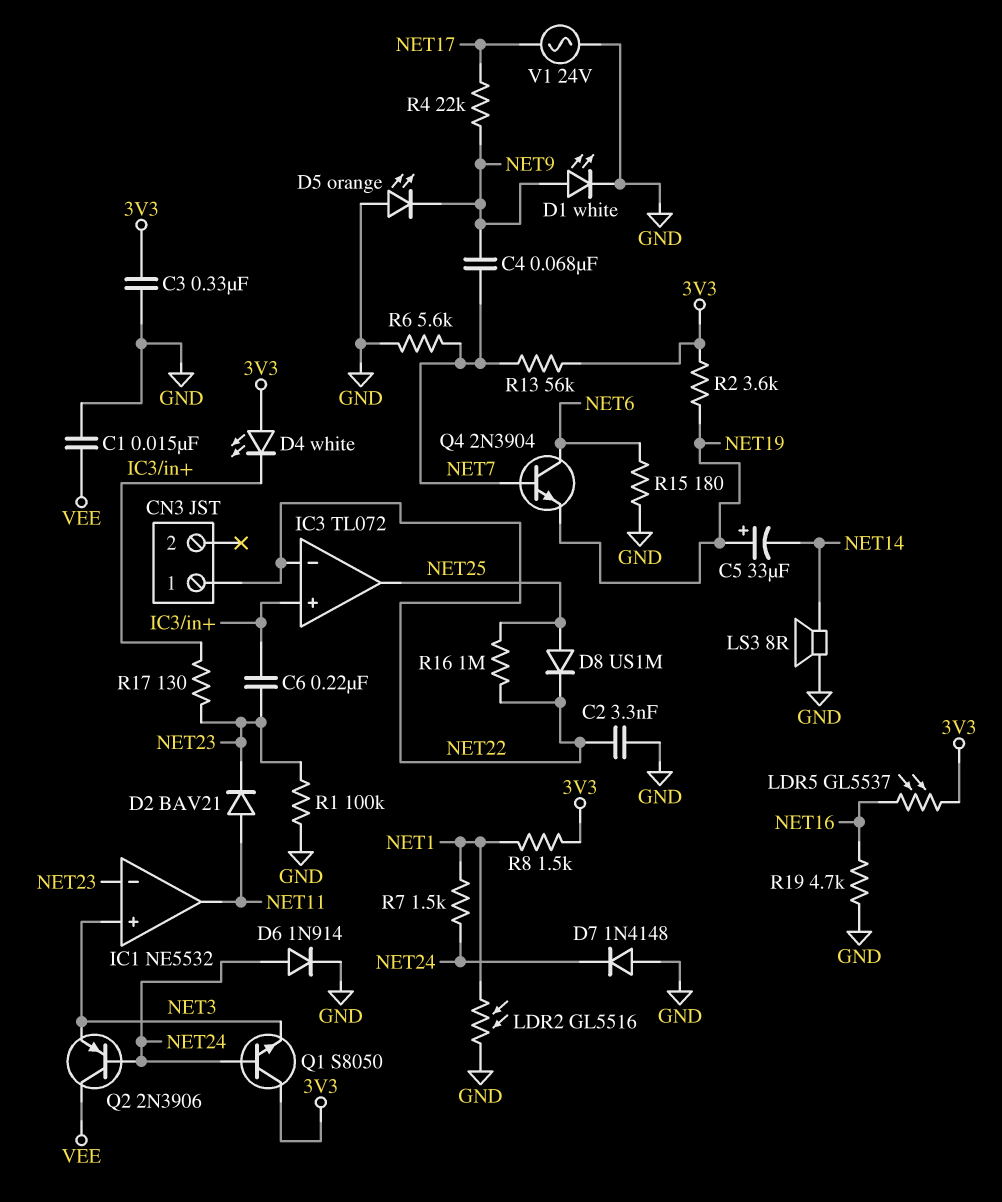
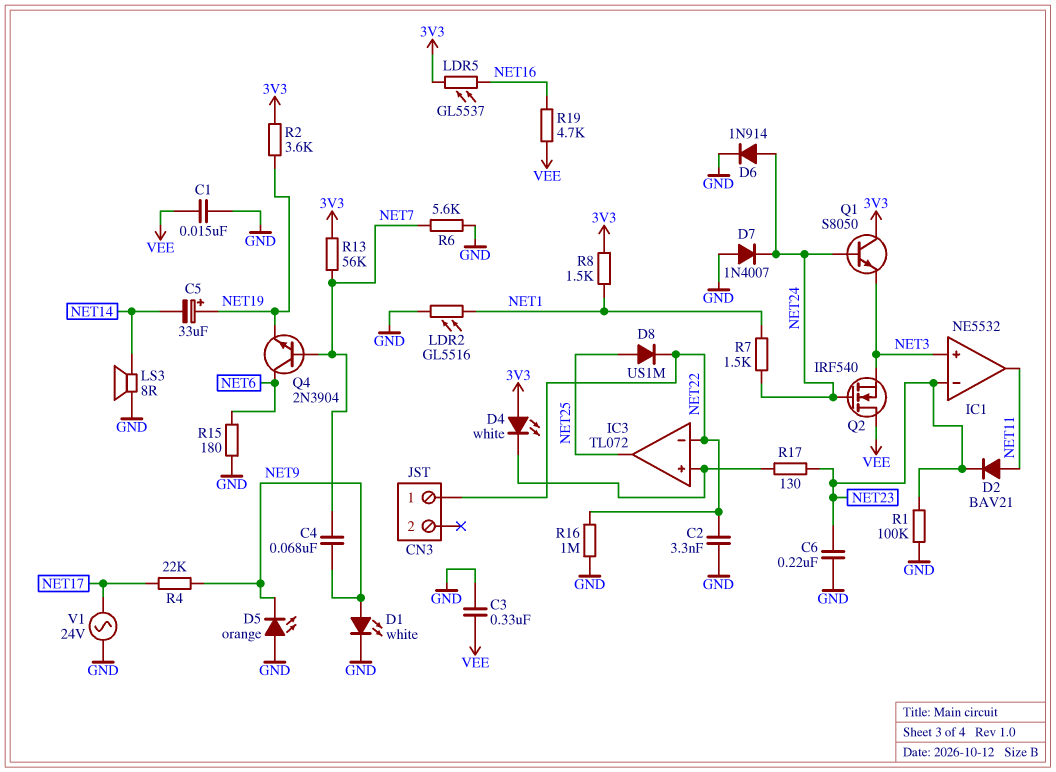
C3: 330nF (3V3, GND) -> 330nF (GND, VEE)
C6: 220nF (IC3/in+, NET23) -> 220nF (GND, NET23)
D7: diode 1N4148 (A GND, K NET24) -> diode 1N4007 (A GND, K NET24)
Q2: PNP 2N3906 (B NET24, C VEE, E NET3) -> NMOS IRF540 (G NET24, D VEE, S NET3)
R16: 1M (NET22, NET25) -> 1M (GND, NET22)
R19: 4.7k (GND, NET16) -> 4.7k (NET16, VEE)

